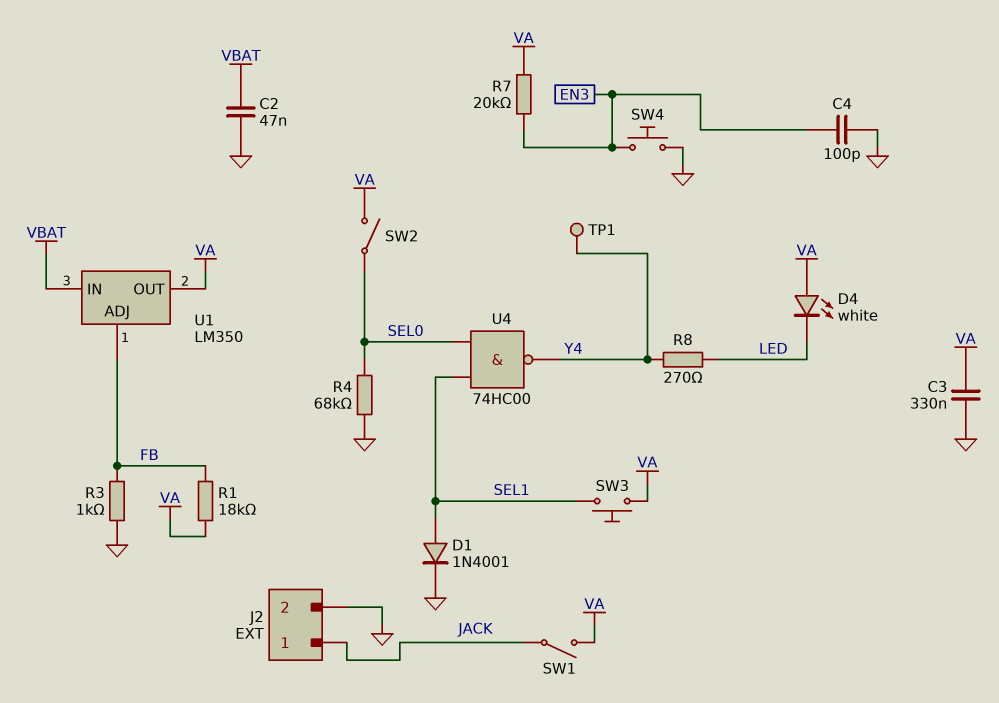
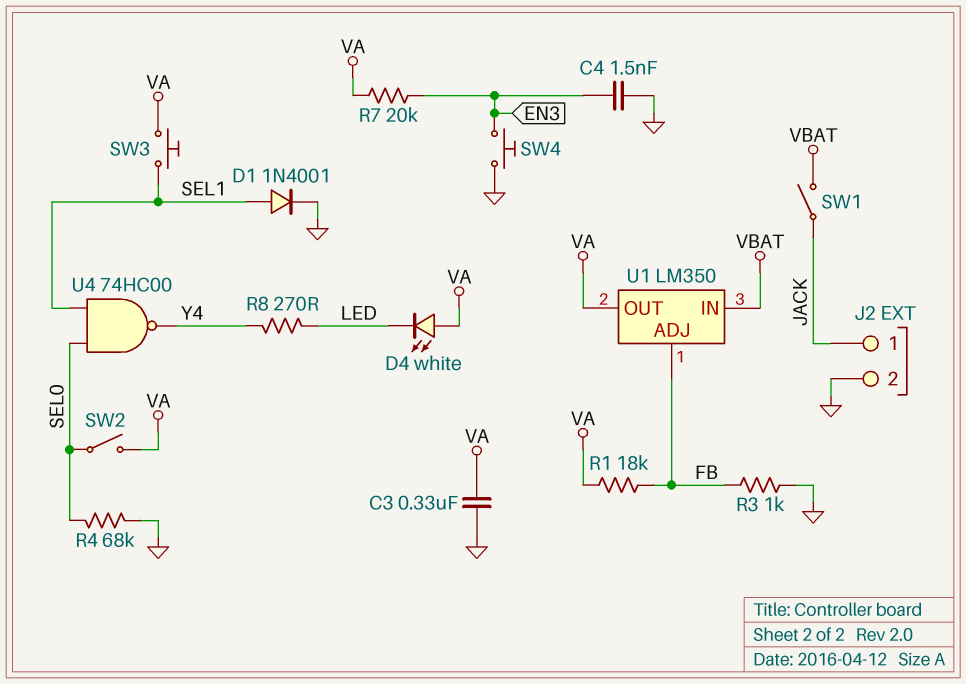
C2: 47nF (GND, VBAT) -> none
C4: 100pF (EN3, GND) -> 1.5nF (EN3, GND)
SW1: switch (JACK, VA) -> switch (JACK, VBAT)
TP1: test point (Y4) -> none

